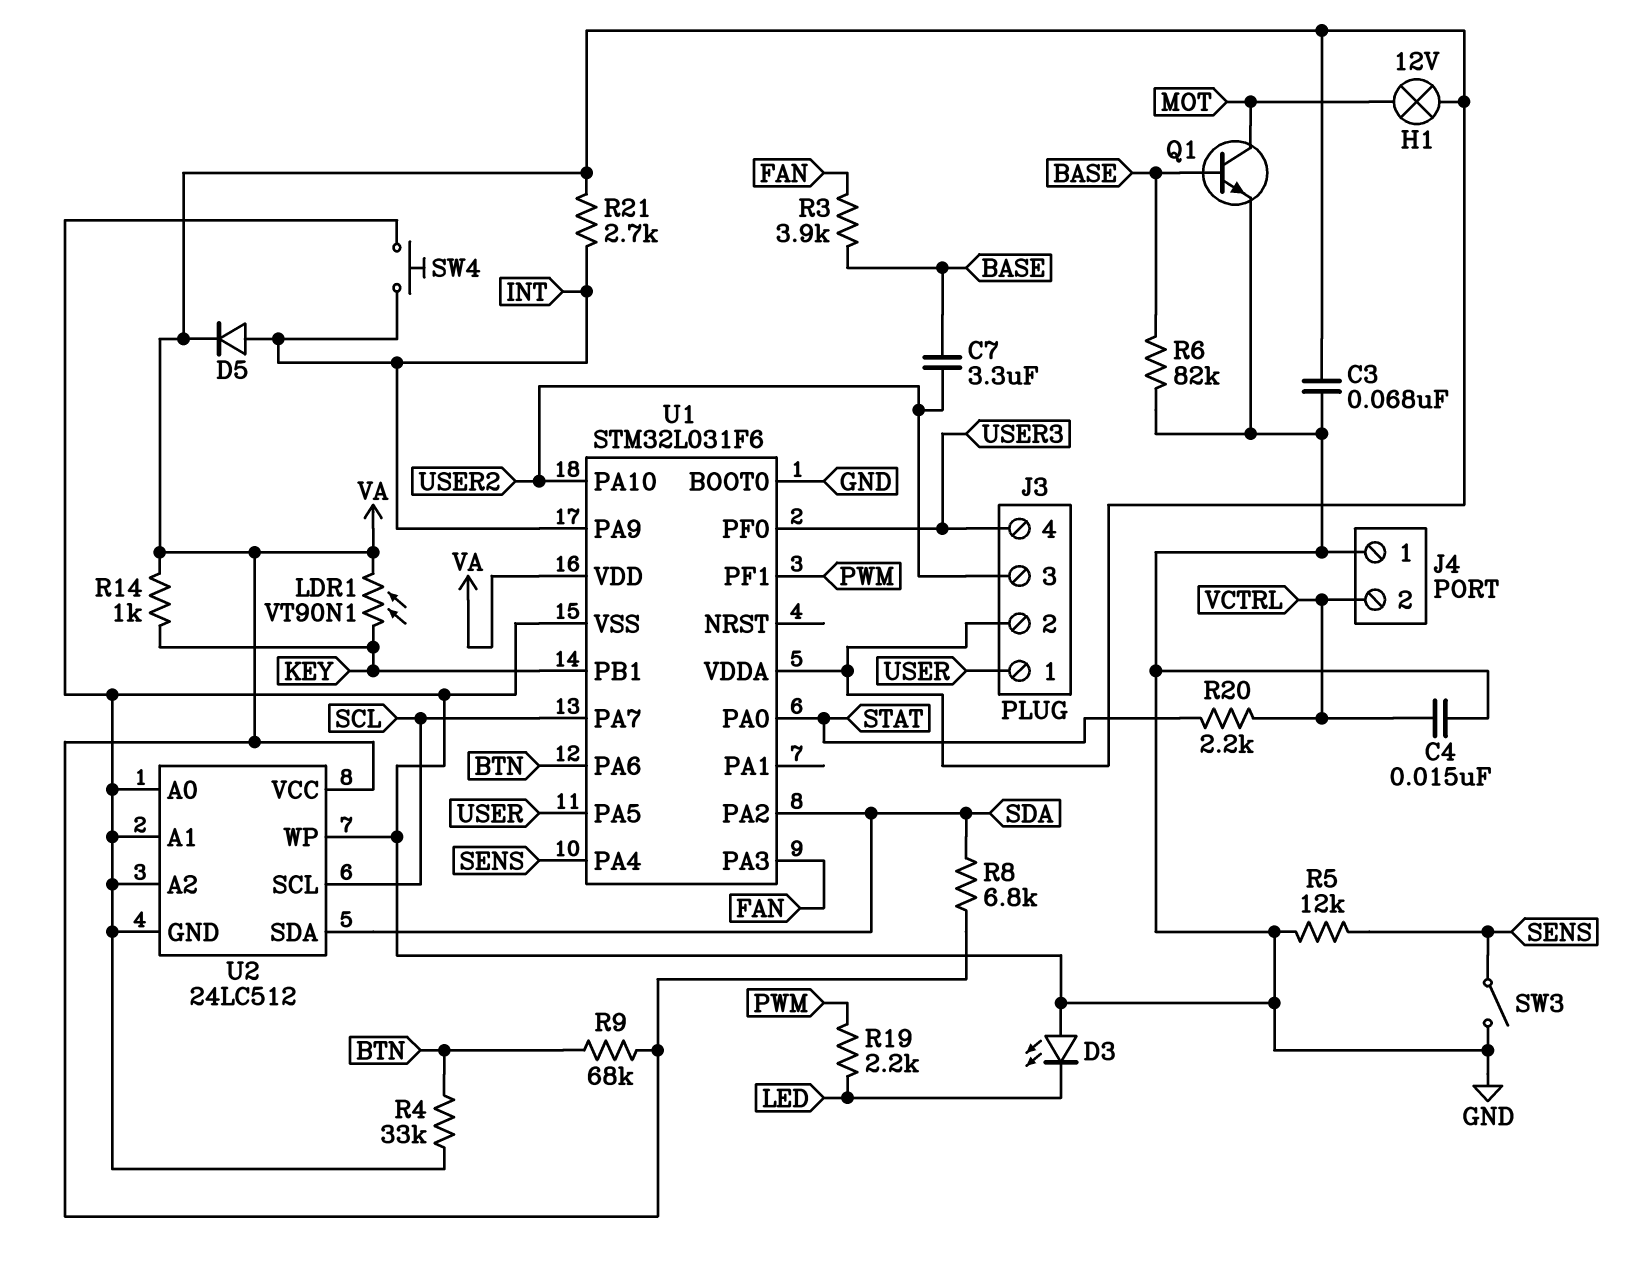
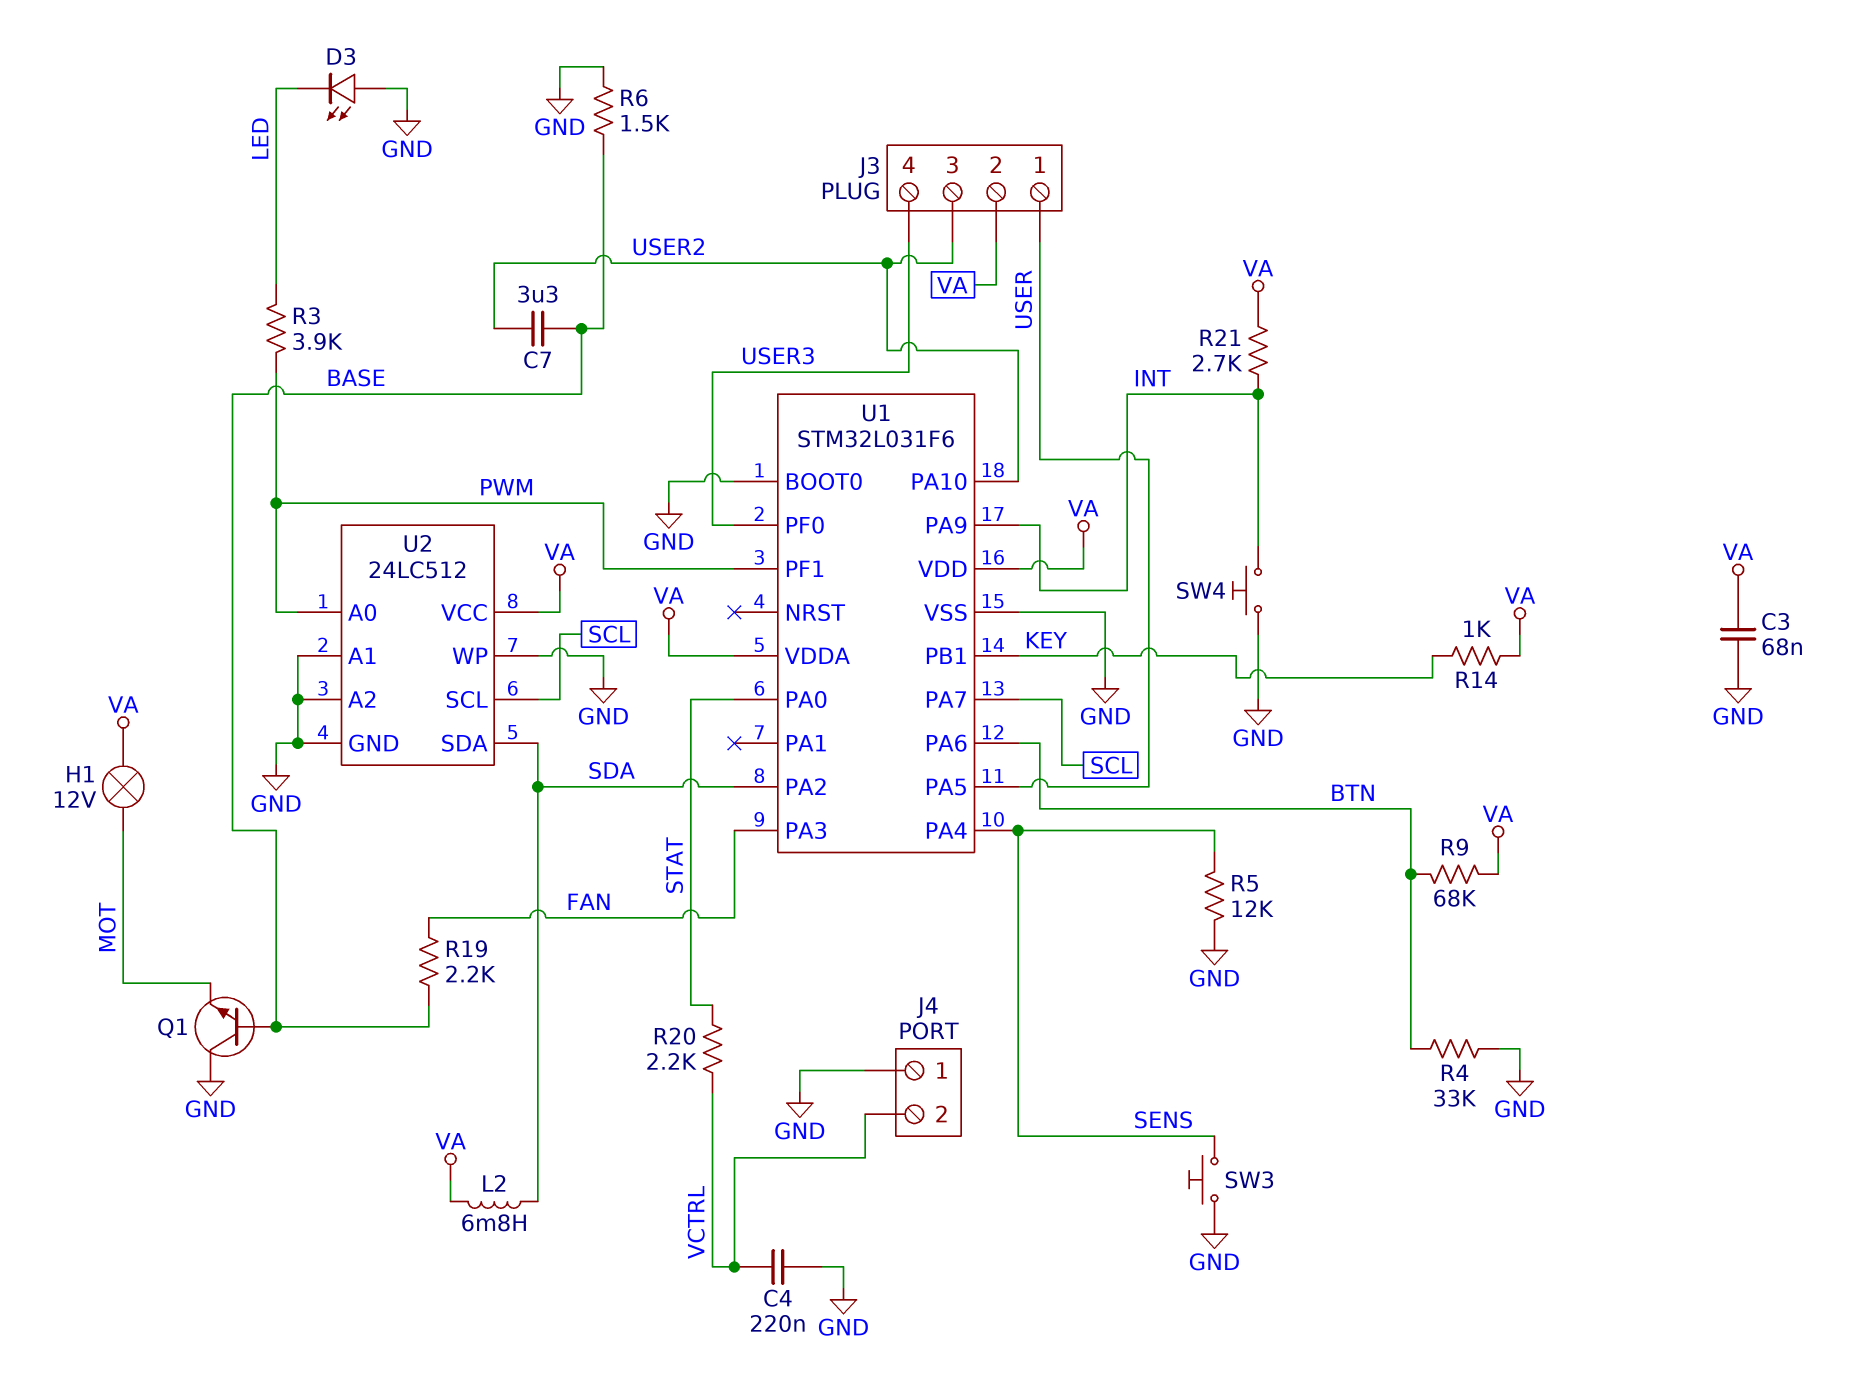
C4: 15nF (GND, VCTRL) -> 220nF (GND, VCTRL)
D5: diode (A INT, K VA) -> none
L2: none -> 6.8mH (SDA, VA)
LDR1: VT90N1 (KEY, VA) -> none
Q1: NPN (B BASE, C MOT, E GND) -> NPN (B BASE, C GND, E MOT)
R3: 3.9k (BASE, FAN) -> 3.9k (LED, PWM)
R6: 82k (BASE, GND) -> 1.5k (BASE, GND)
R8: 6.8k (SDA, VA) -> none
R19: 2.2k (LED, PWM) -> 2.2k (BASE, FAN)
SW3: switch (GND, SENS) -> button (GND, SENS)
U2 pin A0: GND -> PWM

